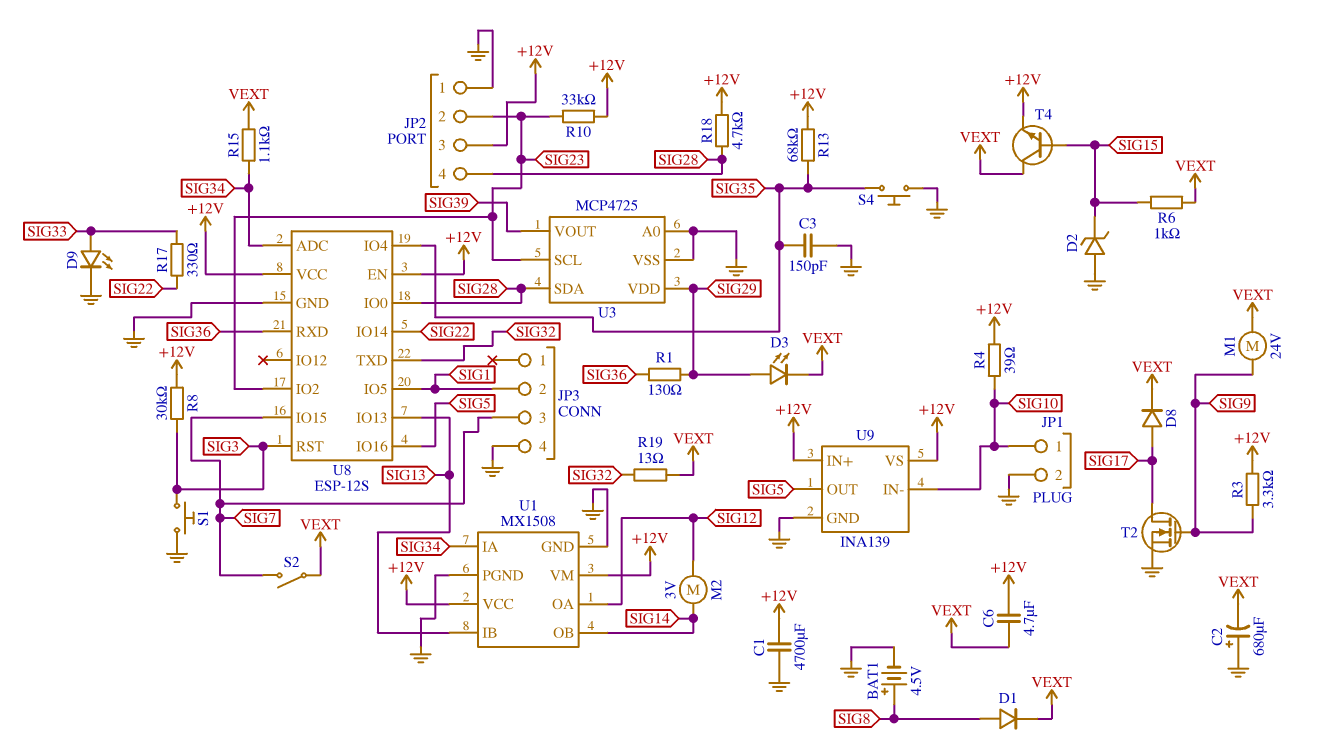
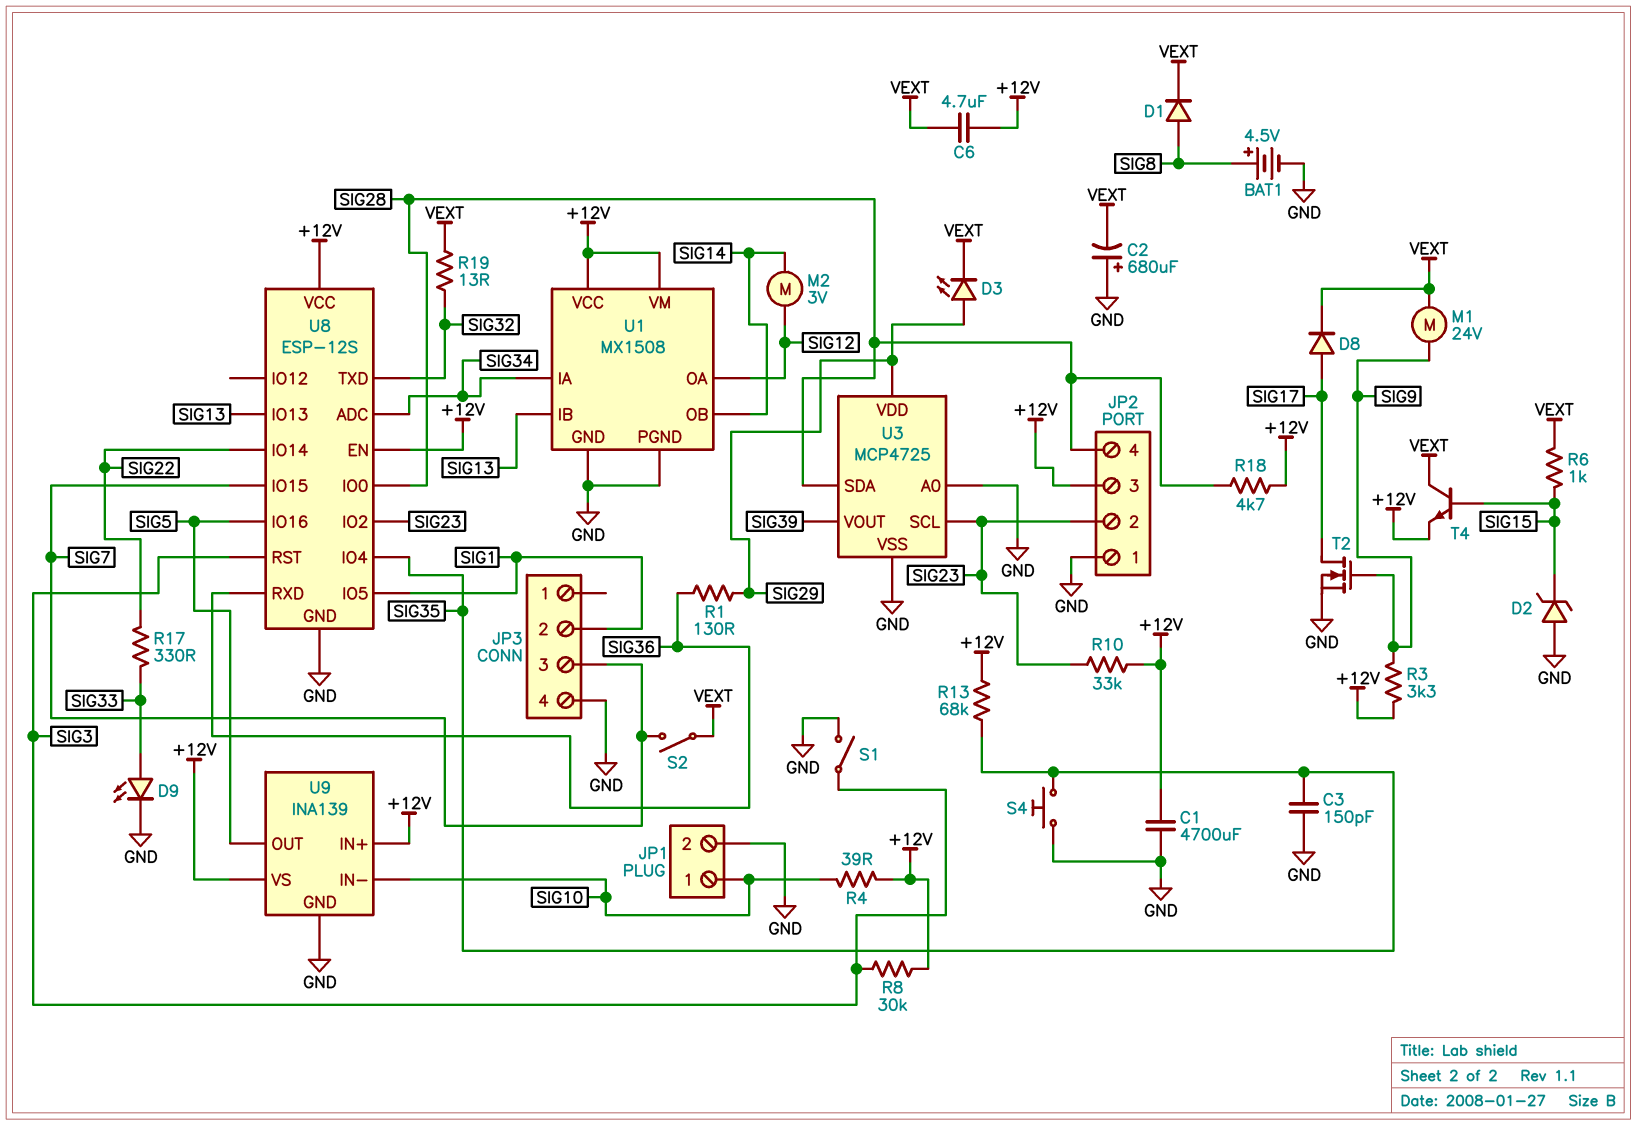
R15: 1.1k (SIG34, VEXT) -> none
S1: button (GND, SIG3) -> switch (GND, SIG3)

